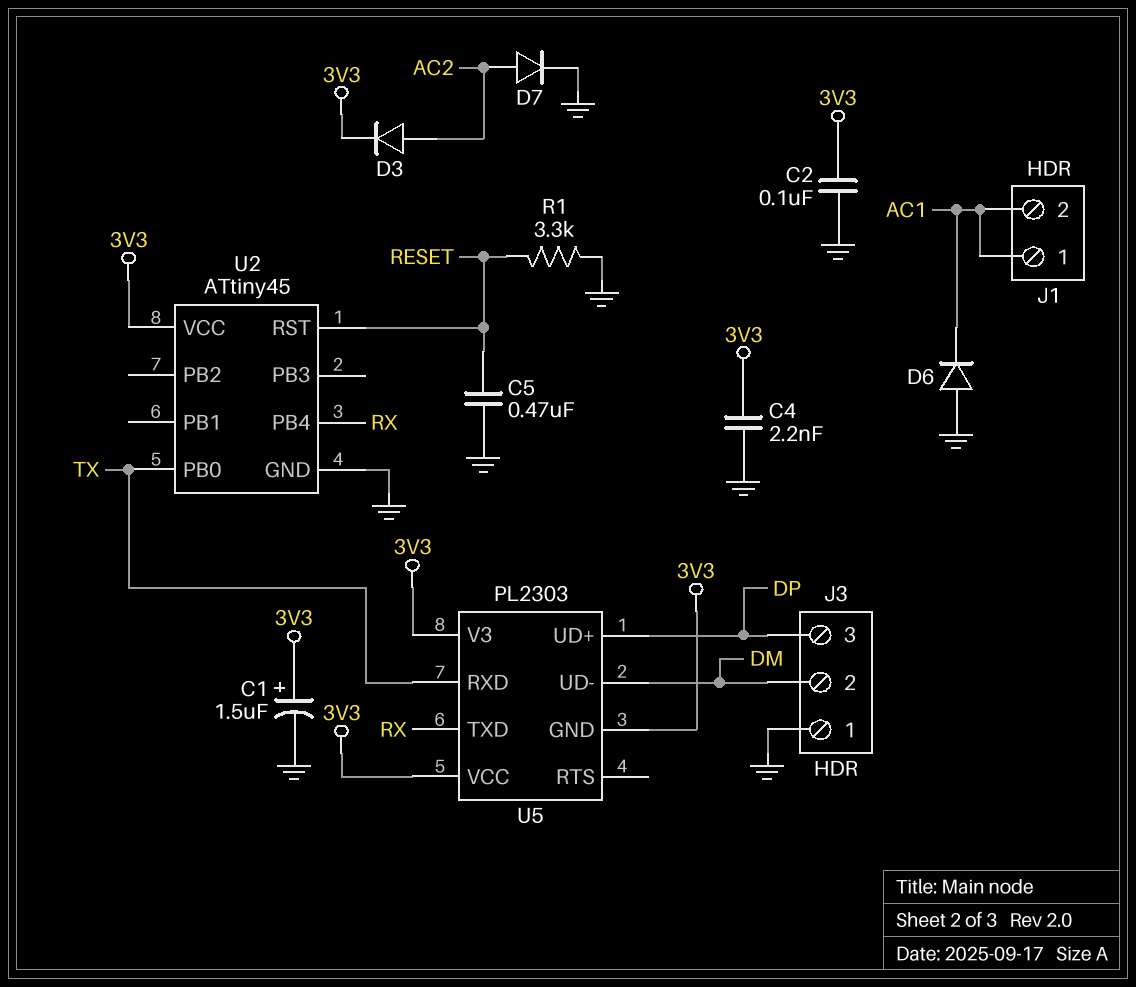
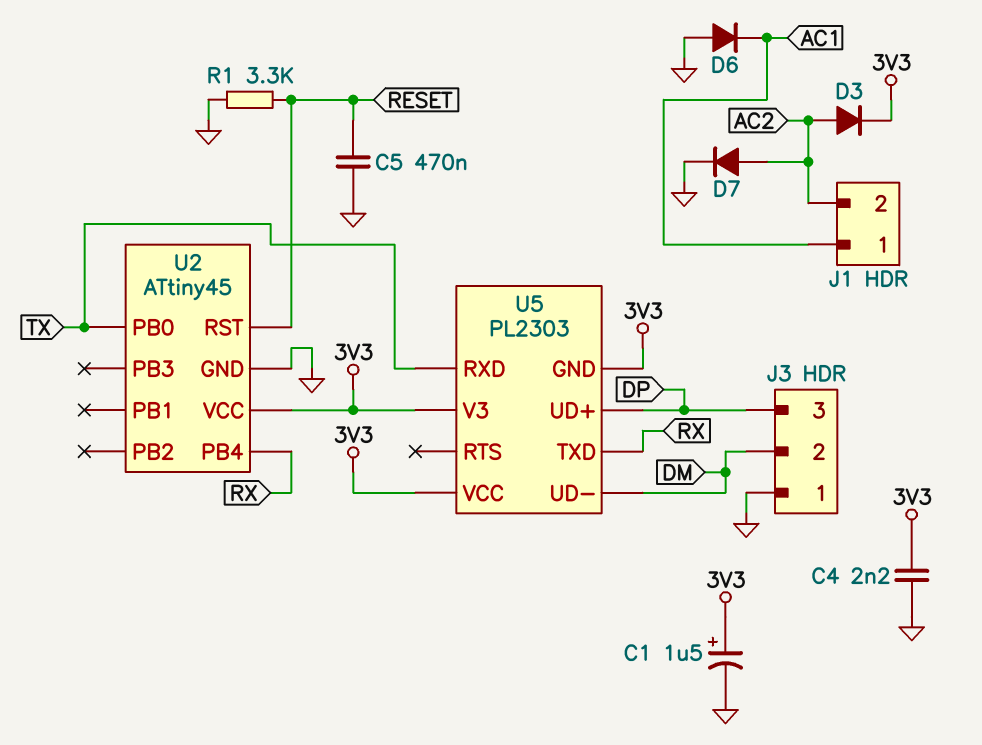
C2: 100nF (3V3, GND) -> none
J1 pin 2: AC1 -> AC2

